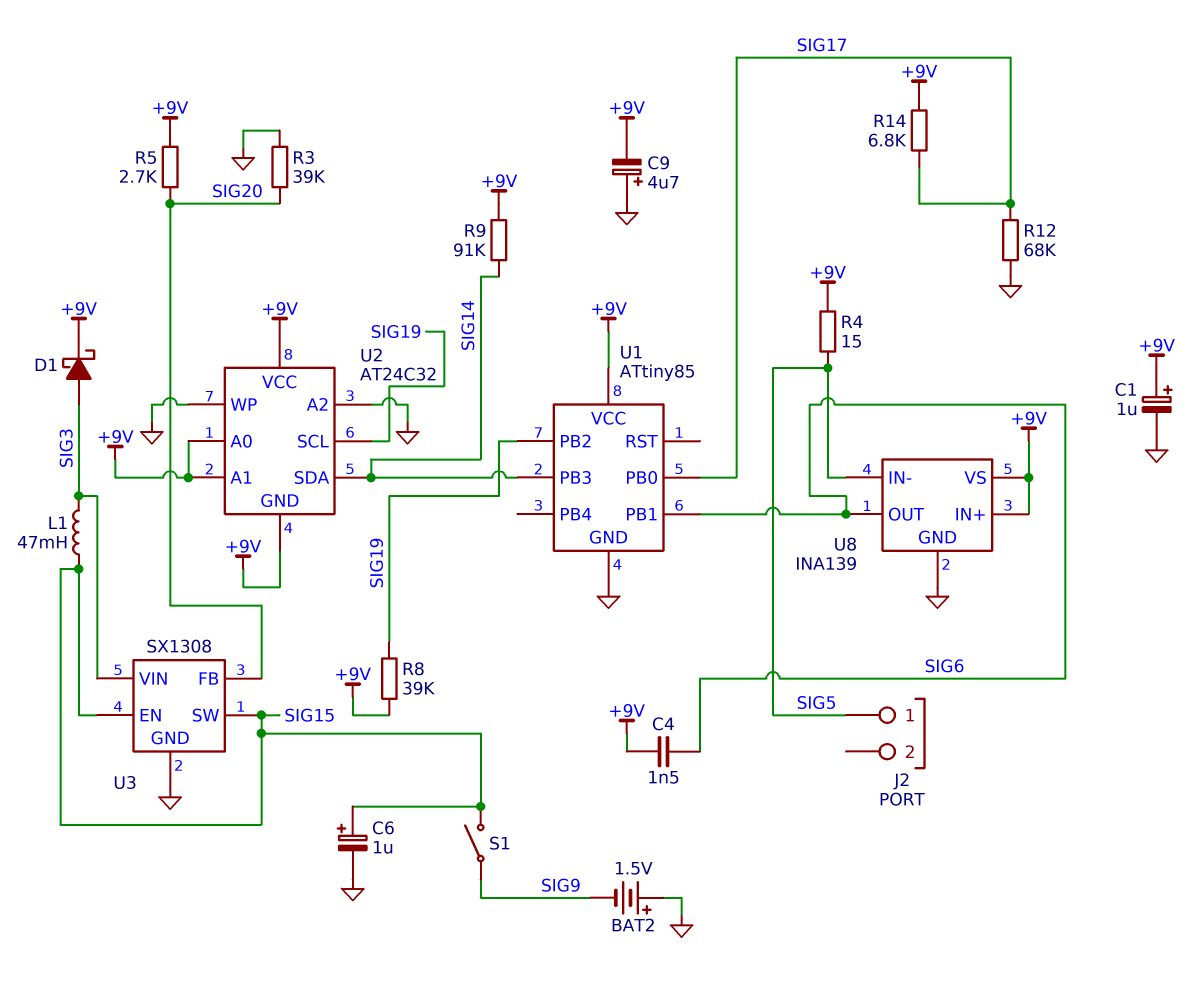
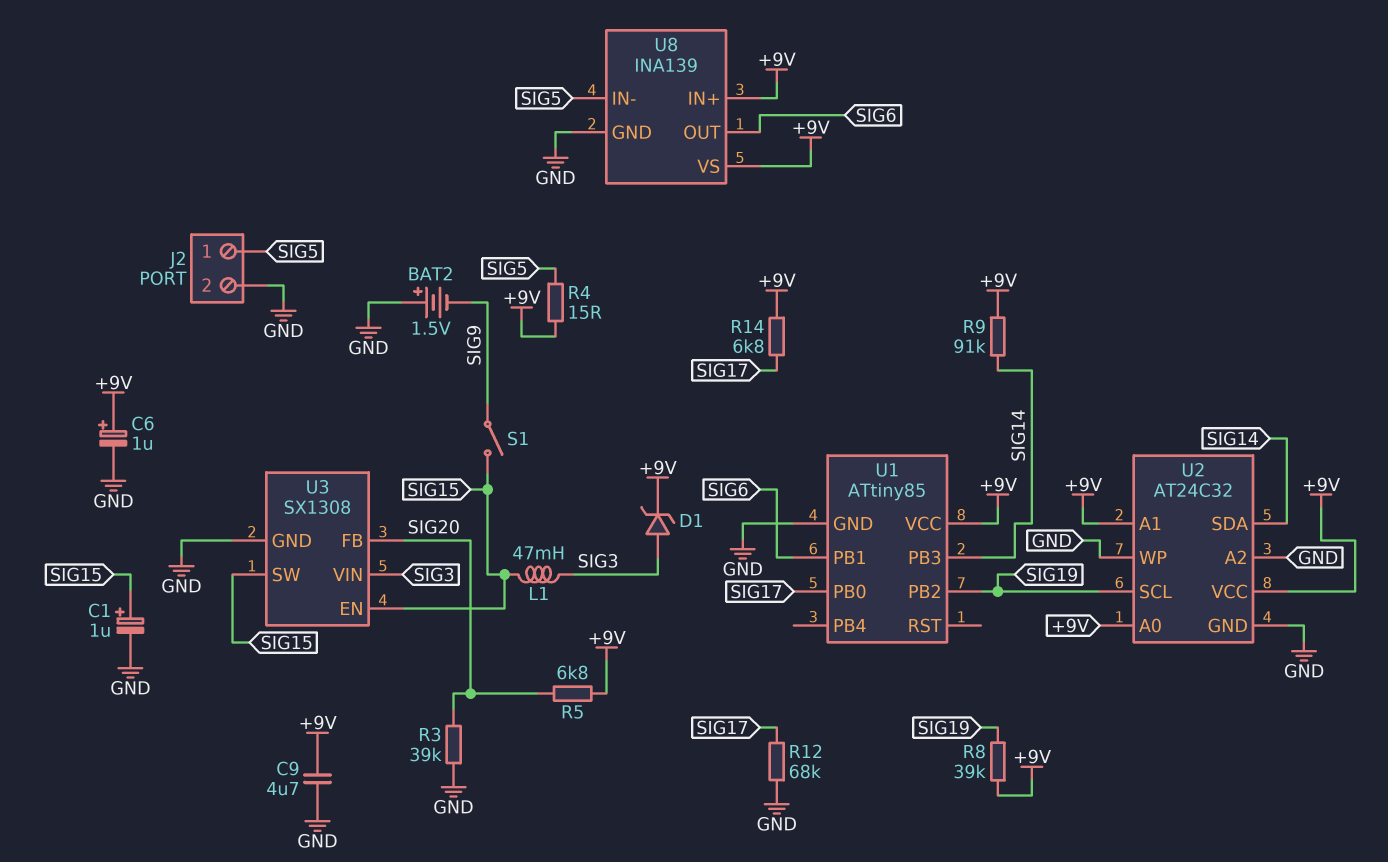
C1: 1uF (plus +9V, minus GND) -> 1uF (plus SIG15, minus GND)
C4: 1.5nF (+9V, SIG6) -> none
C6: 1uF (plus SIG15, minus GND) -> 1uF (plus +9V, minus GND)
C9: 4.7uF (plus GND, minus +9V) -> 4.7uF (+9V, GND)
D1: schottky (A SIG3, K +9V) -> zener (A SIG3, K +9V)
J2 pin 2: none -> GND
R5: 2.7k (+9V, SIG20) -> 6.8k (+9V, SIG20)
U2 pin GND: +9V -> GND

